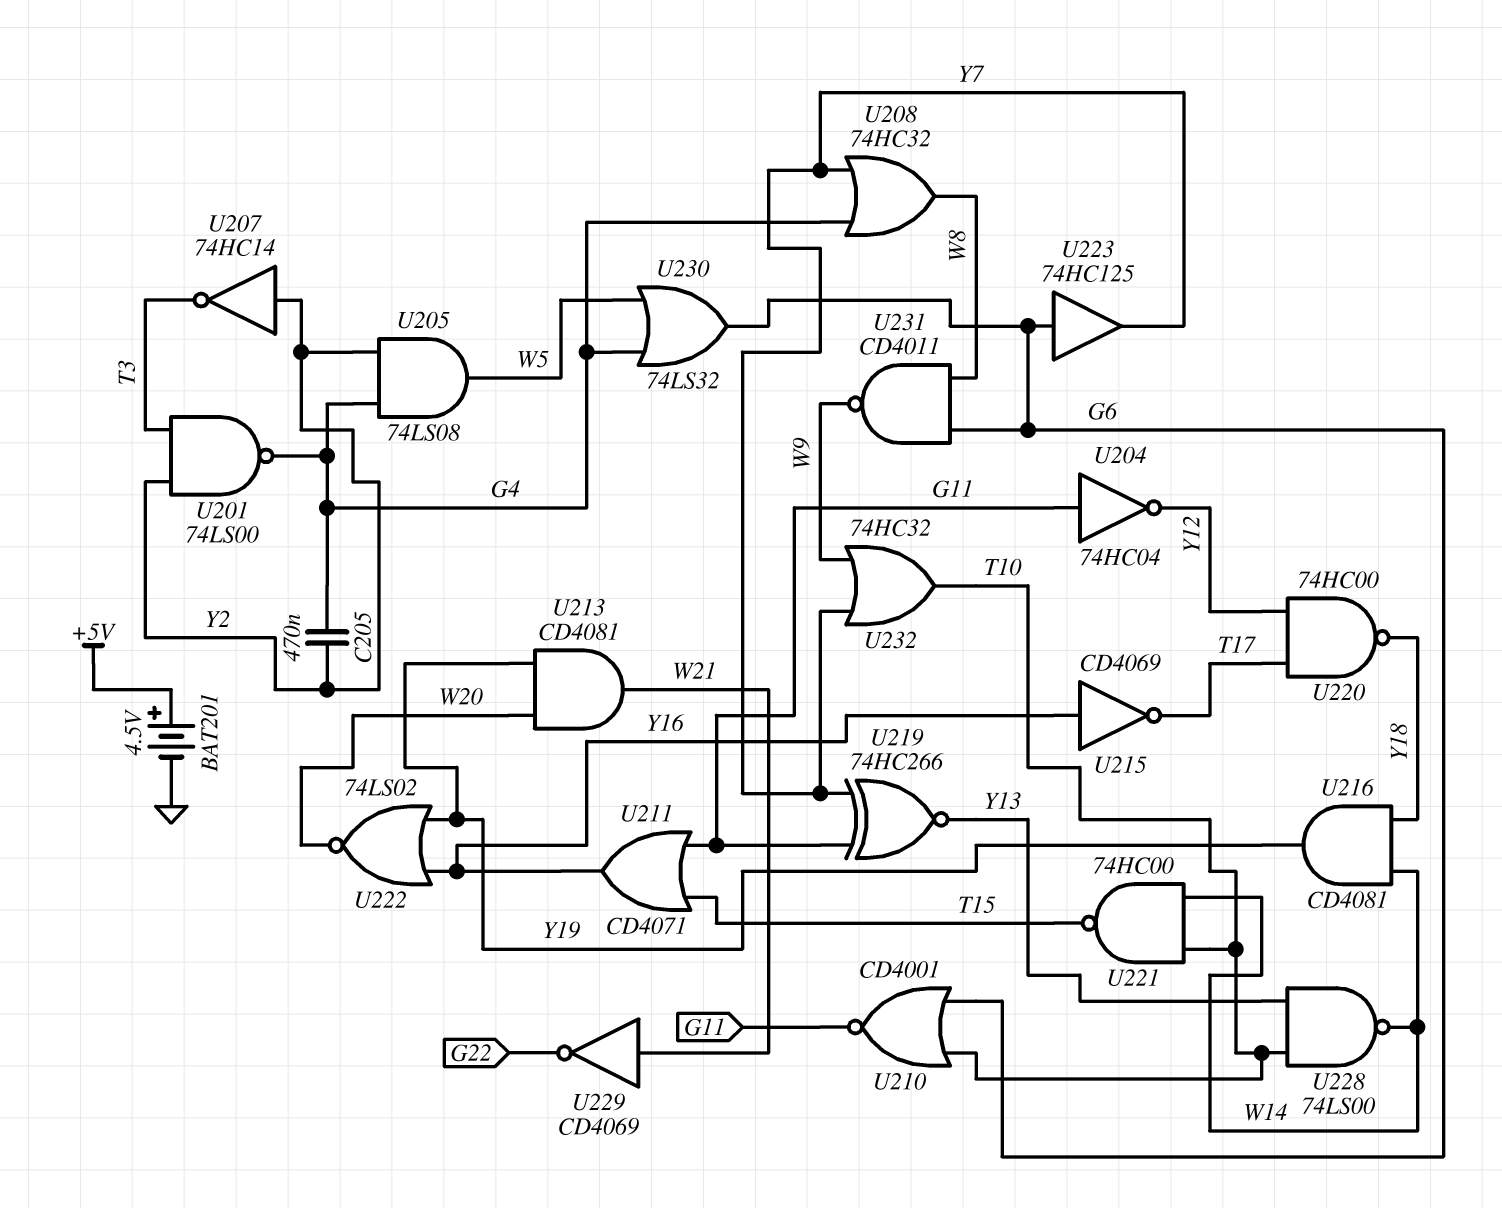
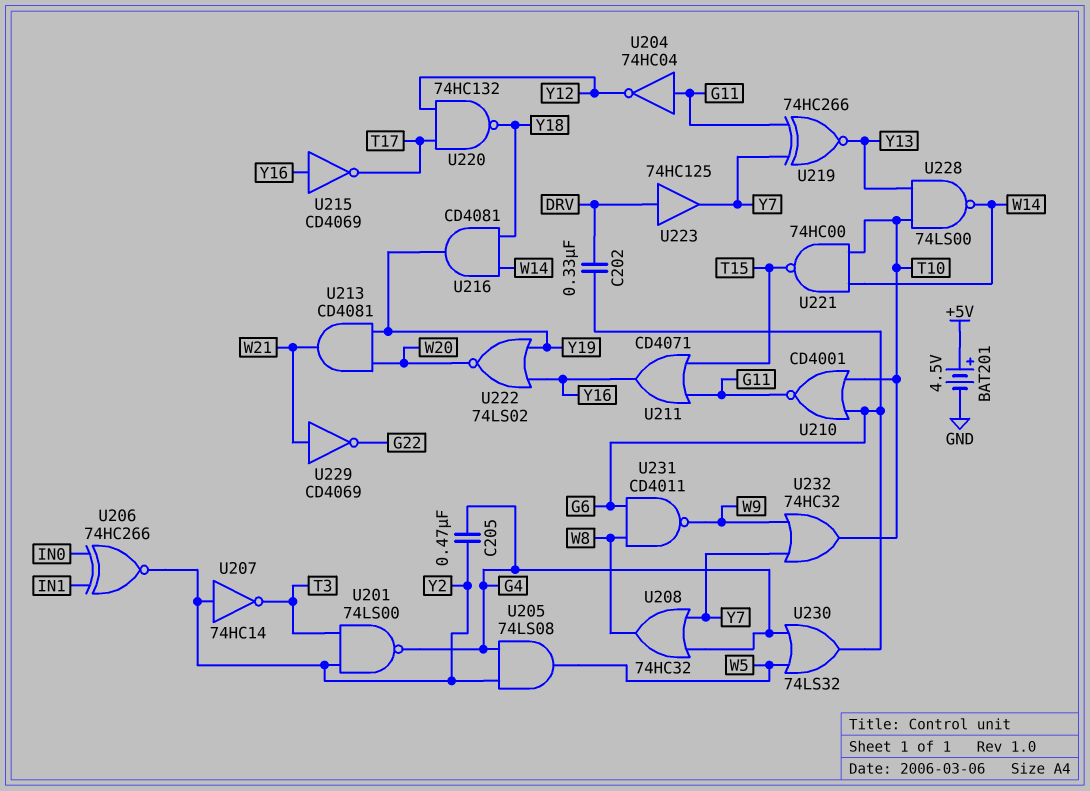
C202: none -> 330nF (DRV, G6)
U206: none -> XNOR 74HC266 (in IN0, in IN1, out Y2)
U220: NAND 74HC00 (in T17, in Y12, out Y18) -> NAND 74HC132 (in T17, in Y12, out Y18)
U223: buffer 74HC125 (in G6, out Y7) -> buffer 74HC125 (in DRV, out Y7)

